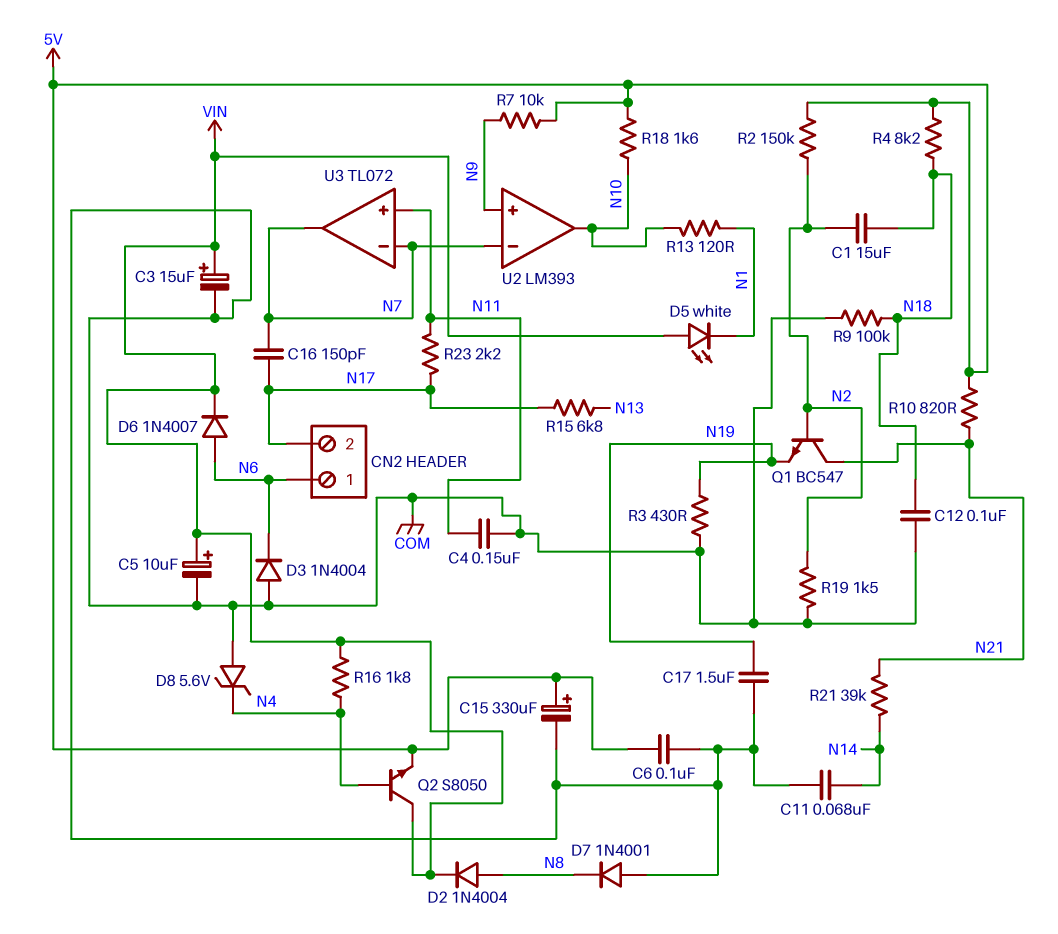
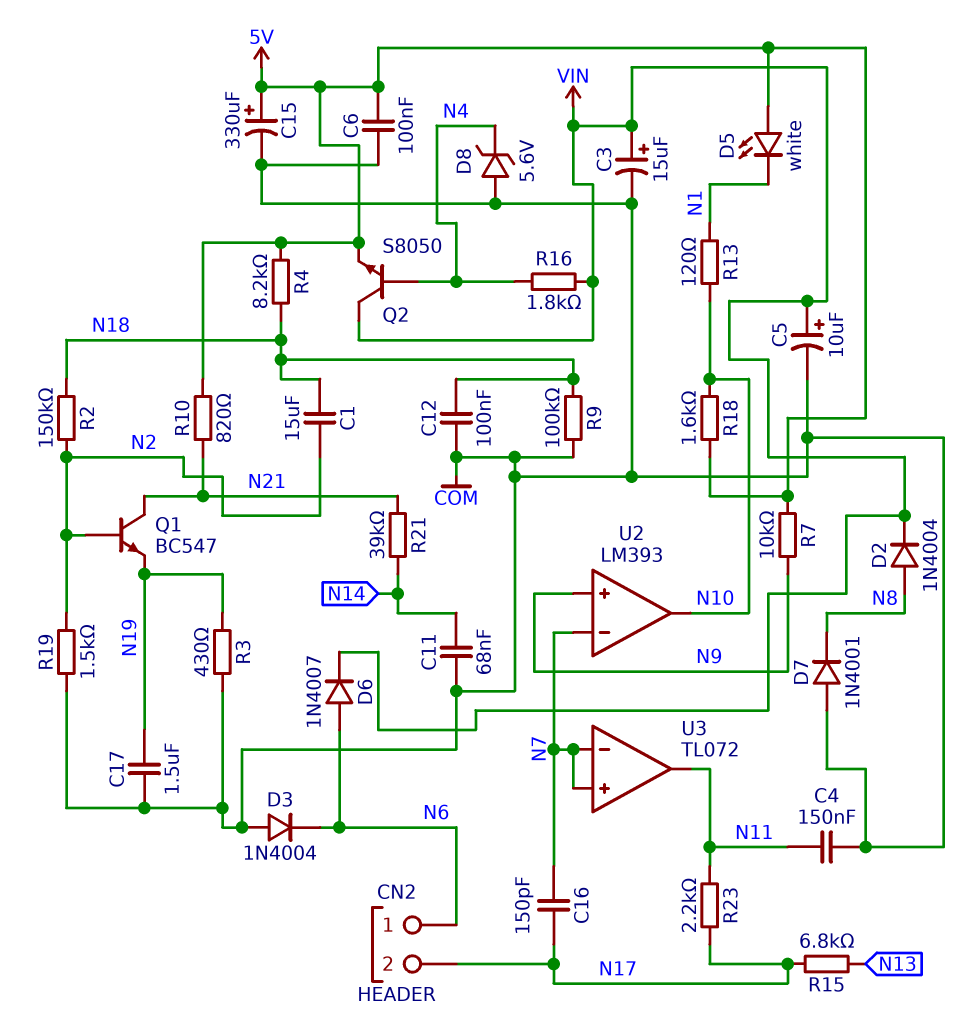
D5: LED white (A VIN, K N1) -> LED white (A 5V, K N1)
R2: 150k (5V, N2) -> 150k (N2, N18)
U3 pin in+: N11 -> N7
U3 pin out: N7 -> N11

